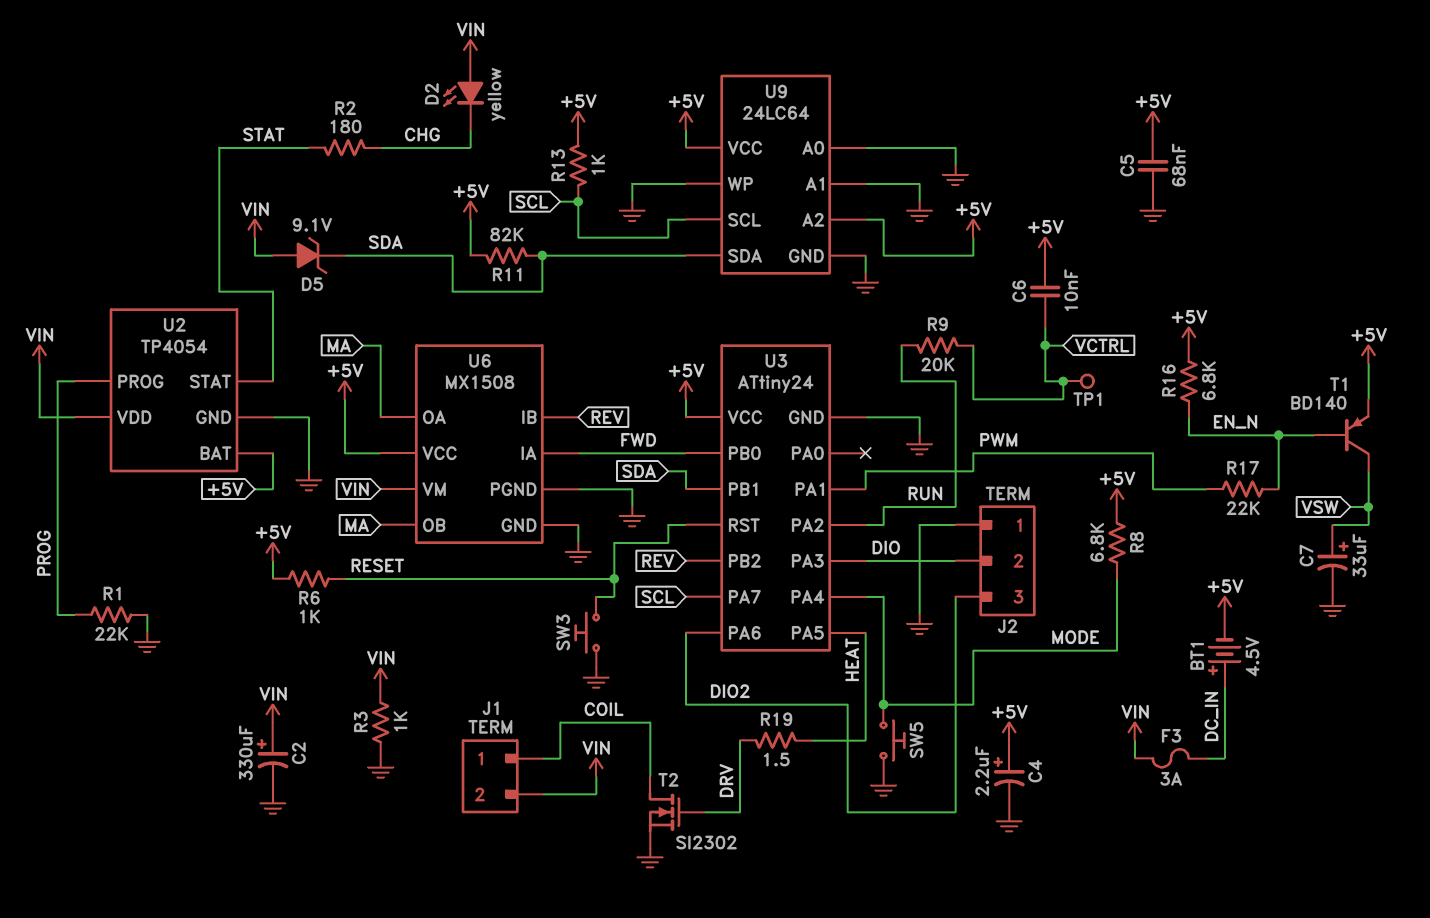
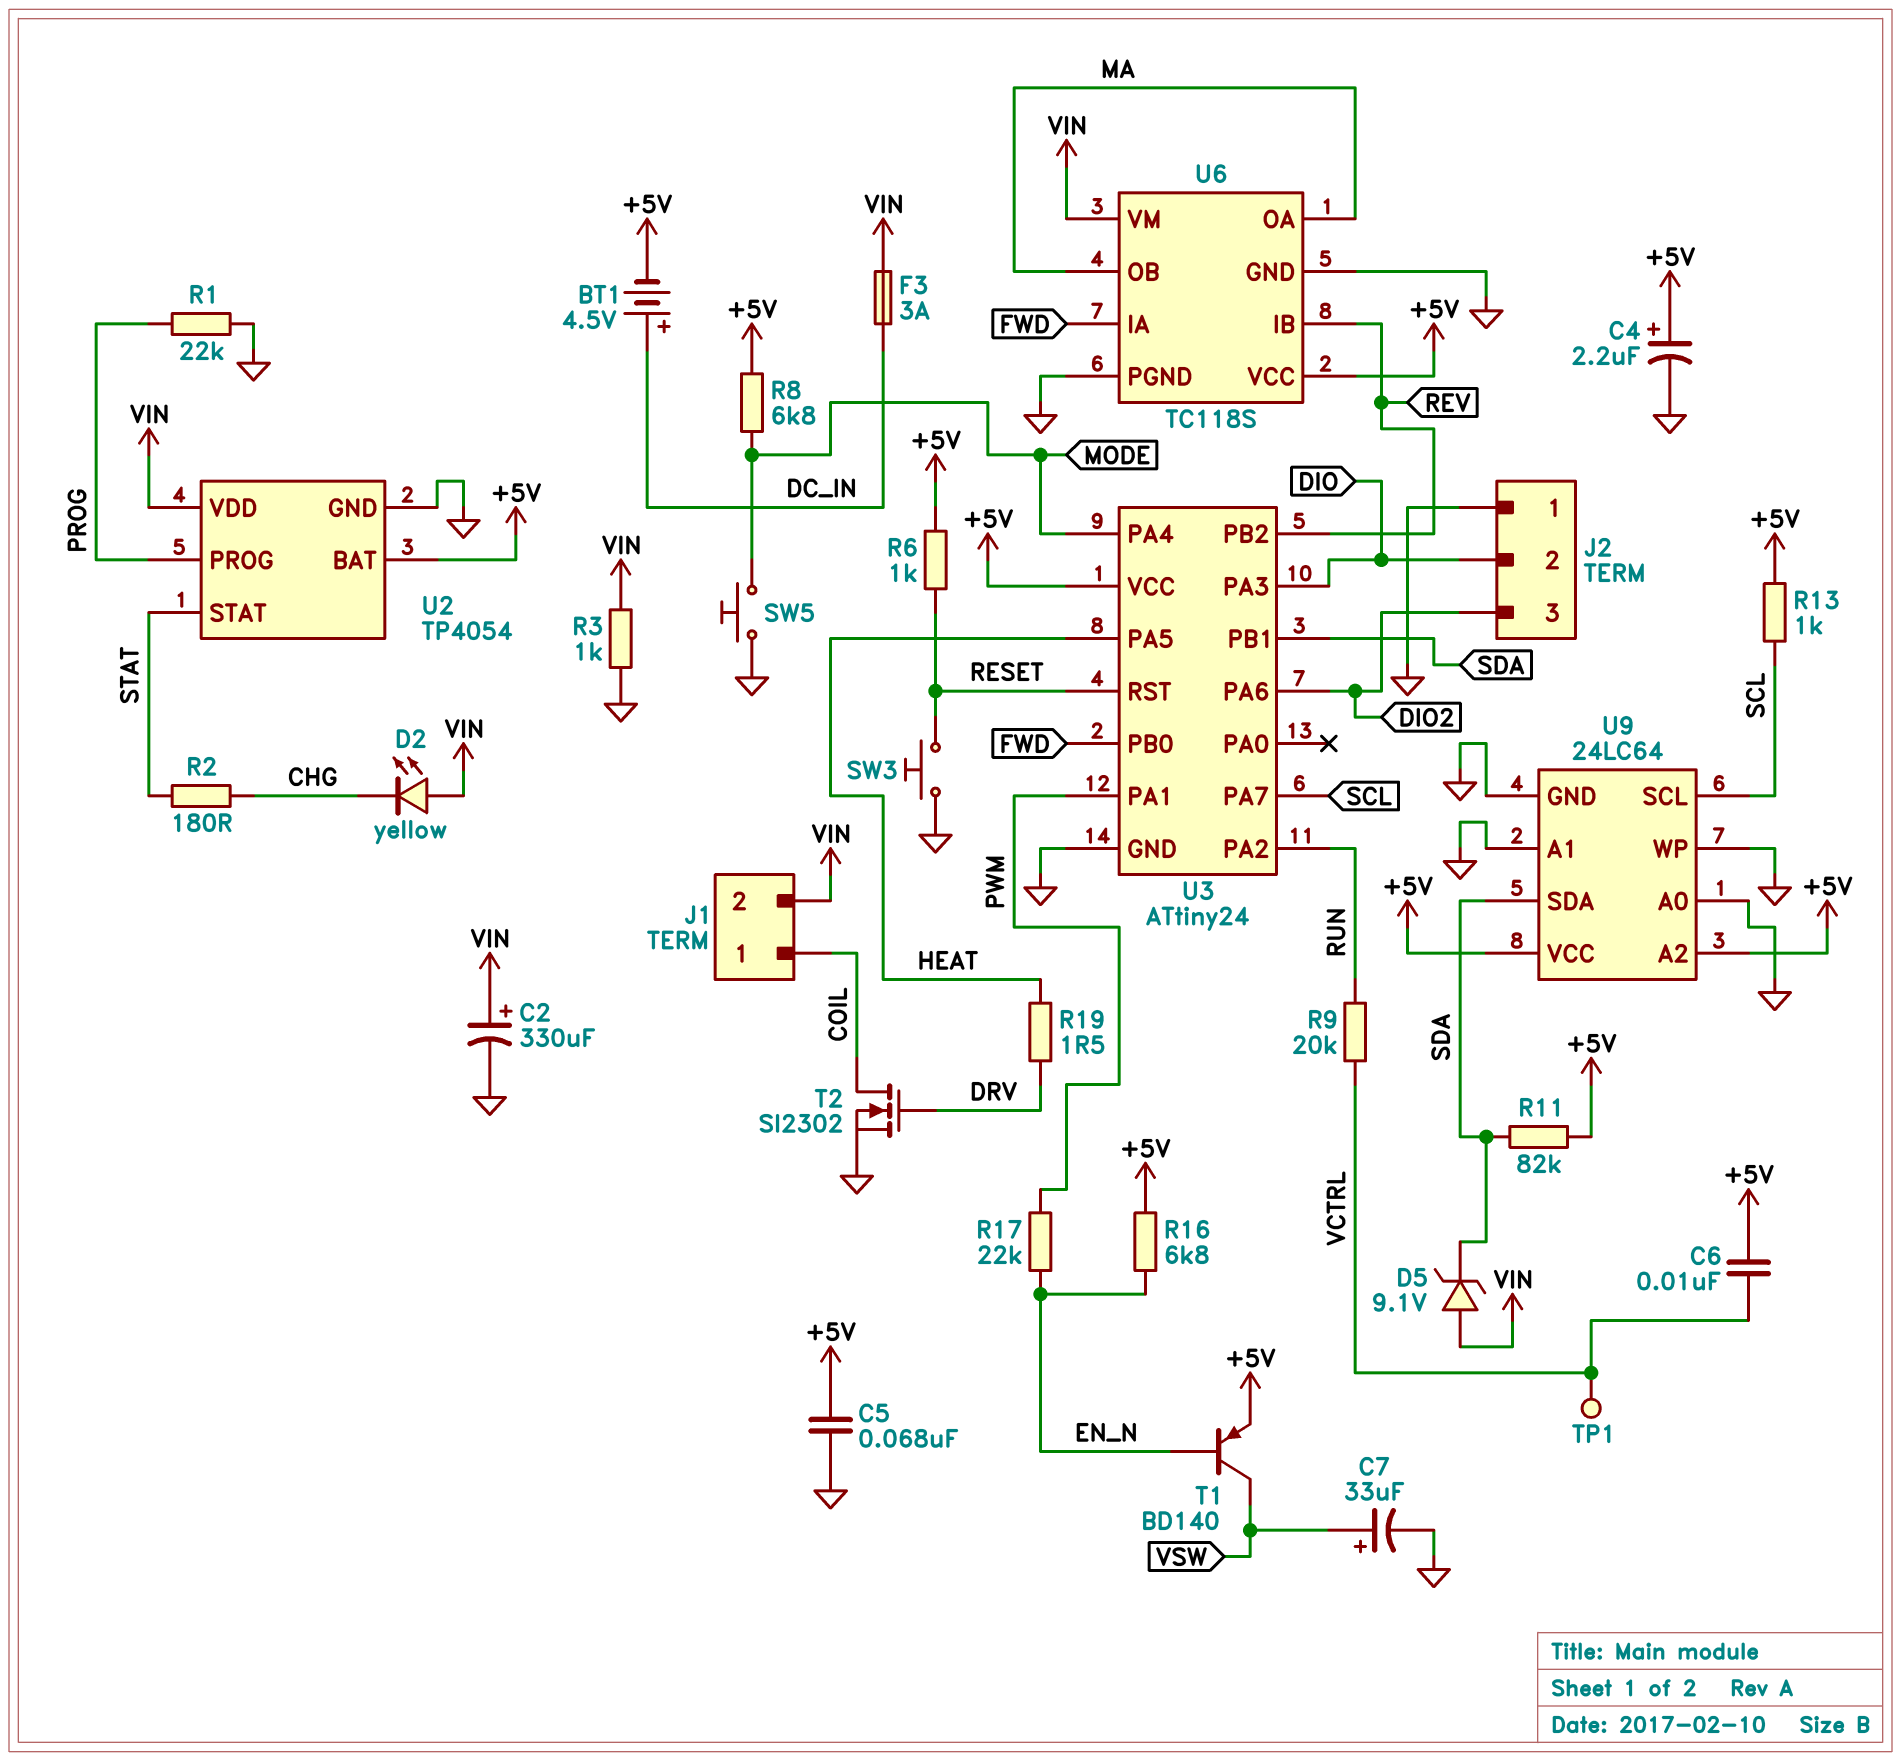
U6: MX1508 -> TC118S

